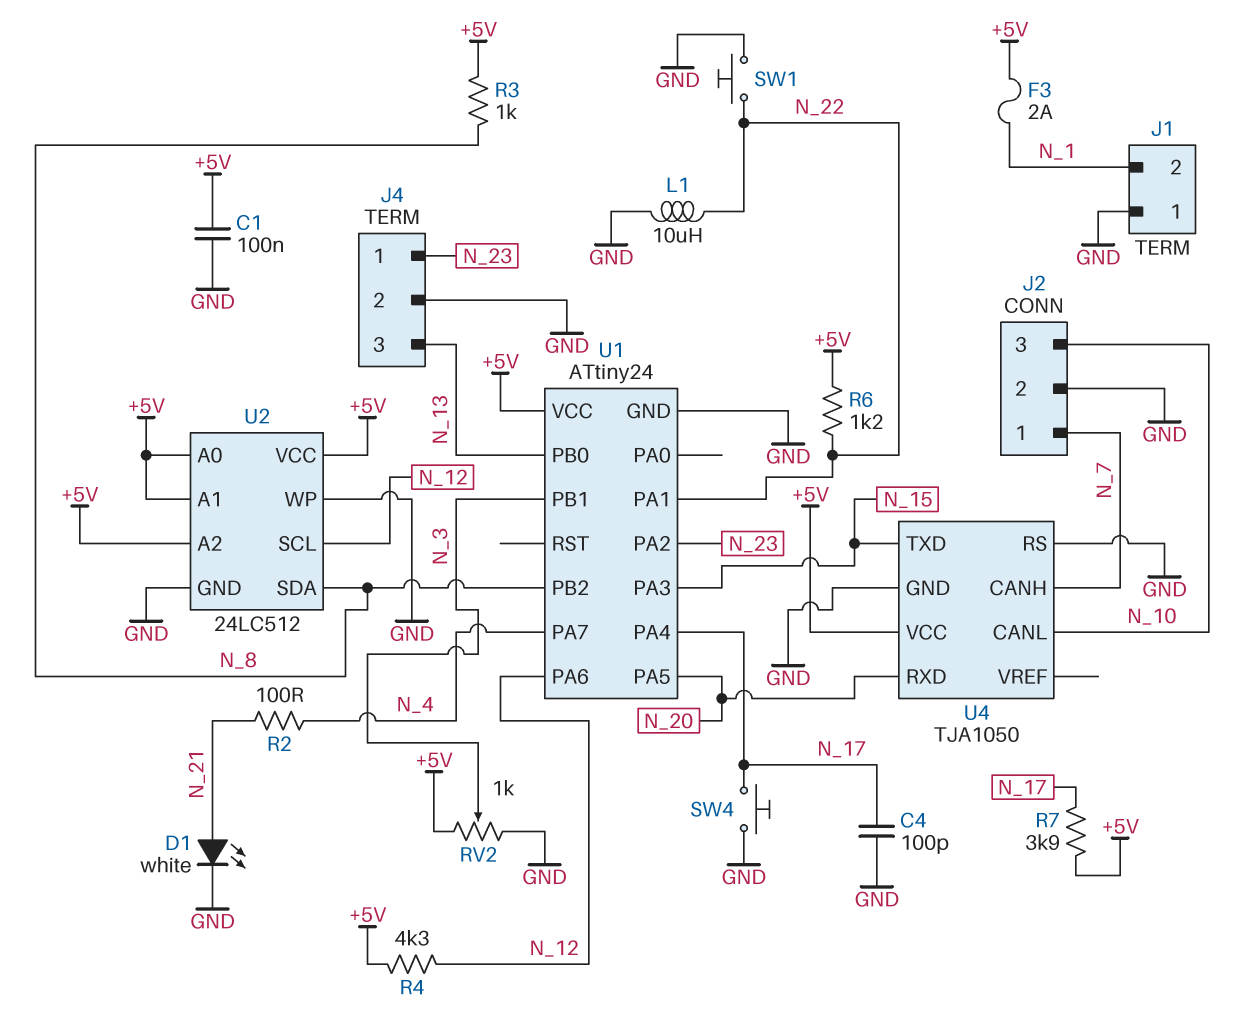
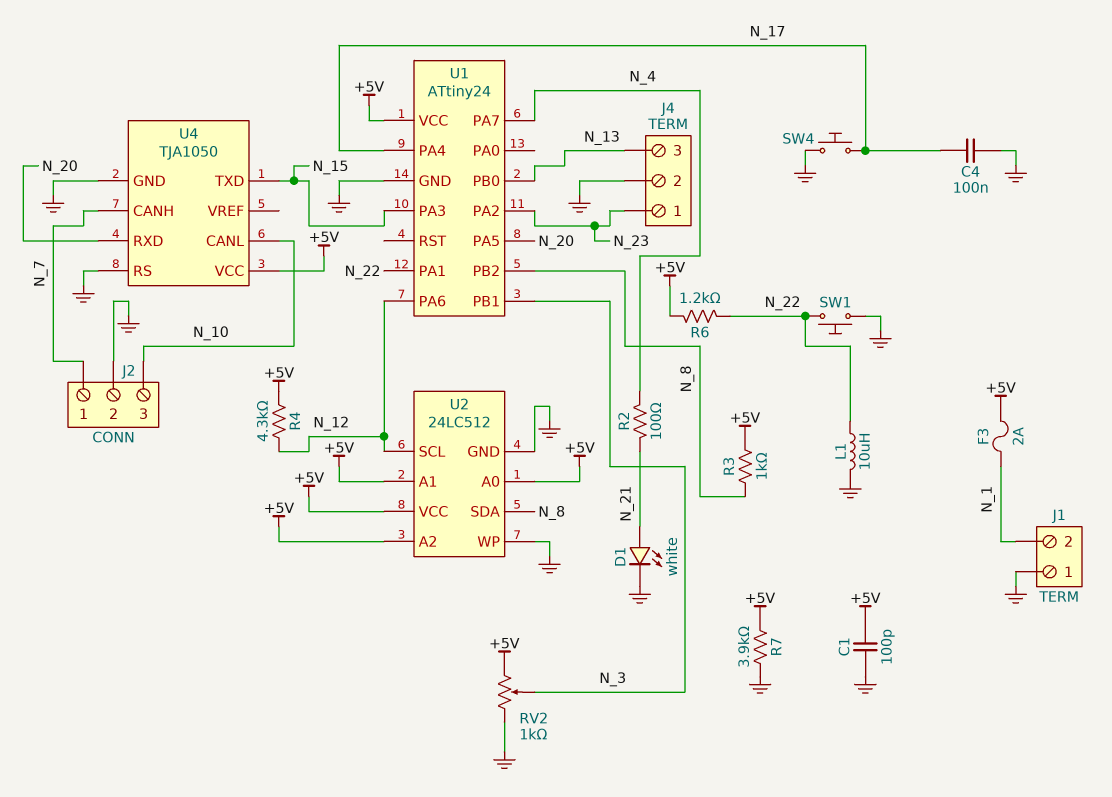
C1: 100nF (+5V, GND) -> 100pF (+5V, GND)
C4: 100pF (GND, N_17) -> 100nF (GND, N_17)
R7: 3.9k (+5V, N_17) -> 3.9k (+5V, GND)

